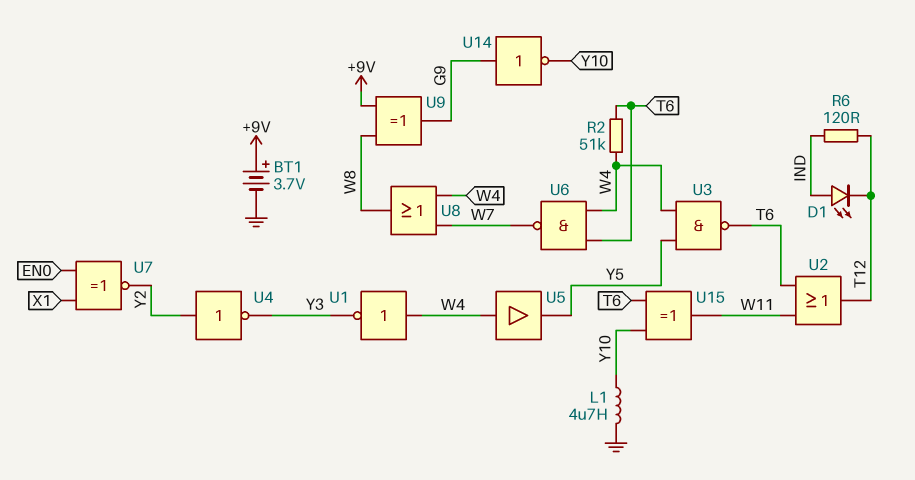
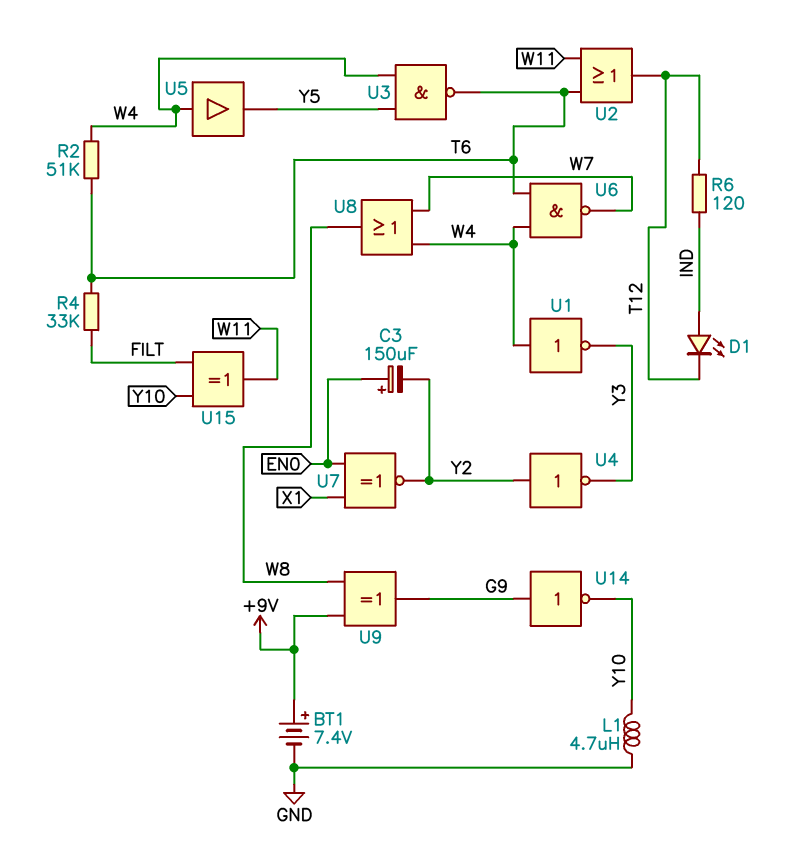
BT1: 3.7V (plus +9V, minus GND) -> 7.4V (plus +9V, minus GND)
C3: none -> 150uF (plus EN0, minus Y2)
R4: none -> 33k (FILT, T6)
U15: XOR (in T6, in Y10, out W11) -> XOR (in FILT, in Y10, out W11)

